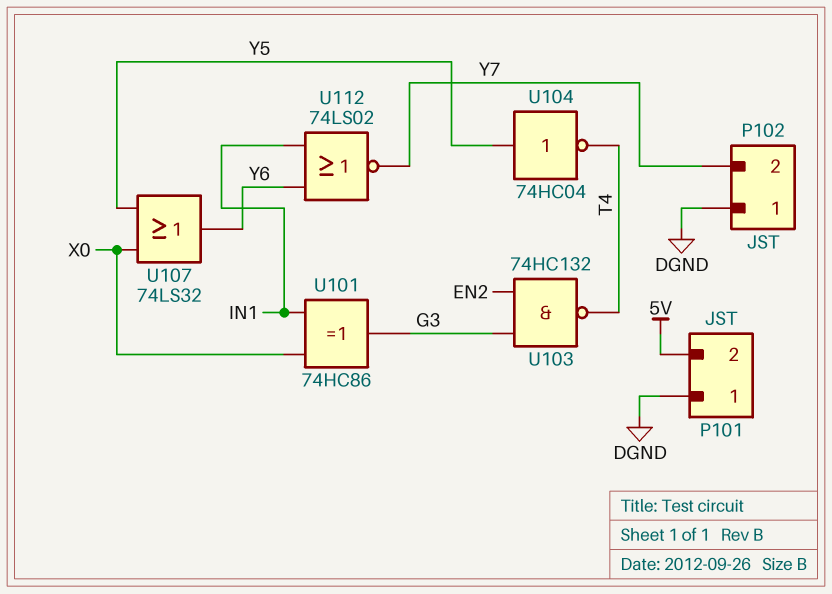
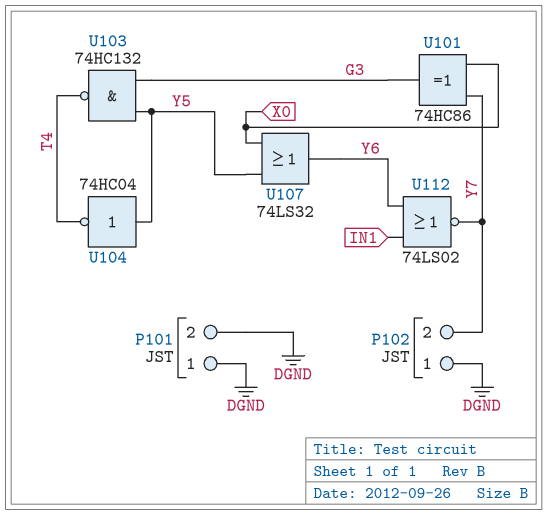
P101 pin 2: 5V -> DGND
U101: XOR 74HC86 (in IN1, in X0, out G3) -> XOR 74HC86 (in X0, in Y7, out G3)
U103: NAND 74HC132 (in EN2, in G3, out T4) -> NAND 74HC132 (in G3, in Y5, out T4)

